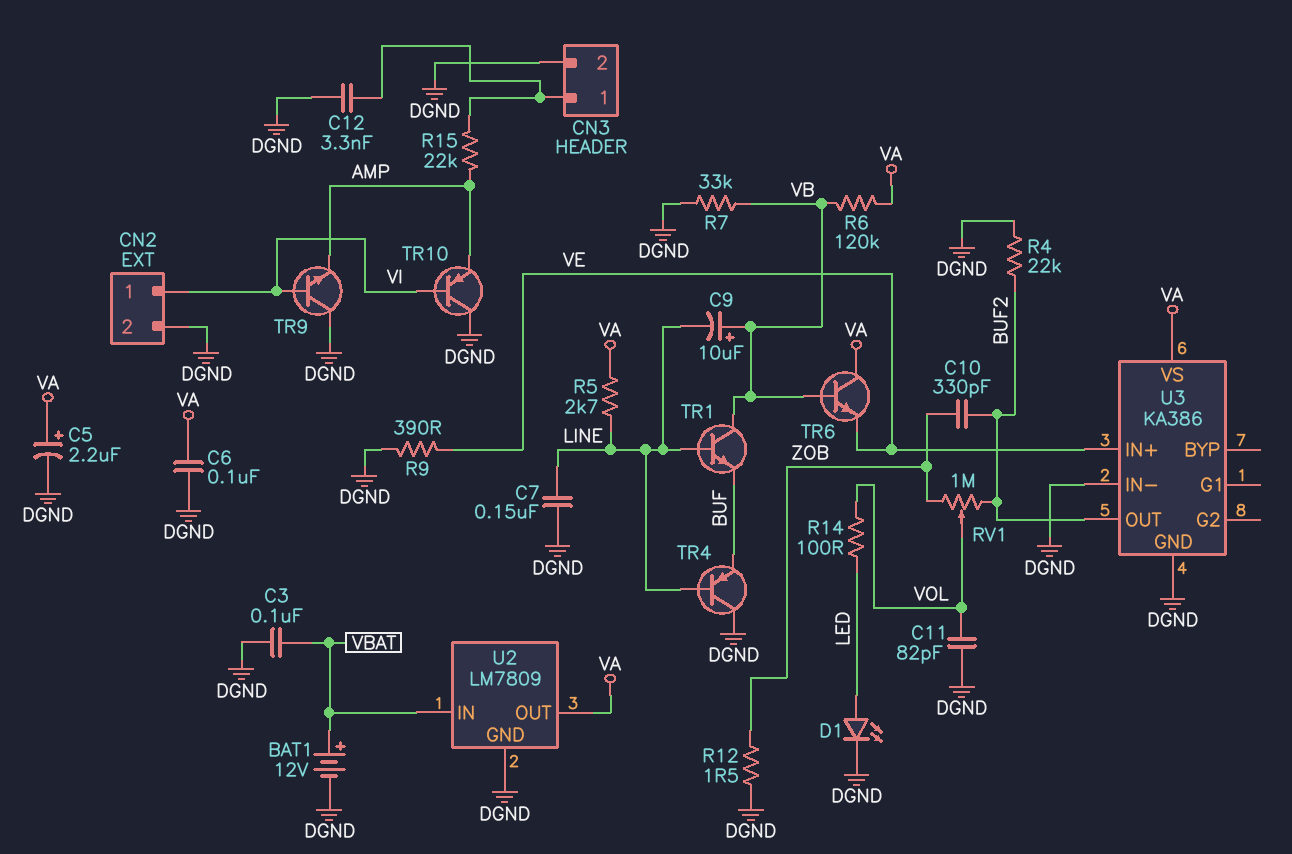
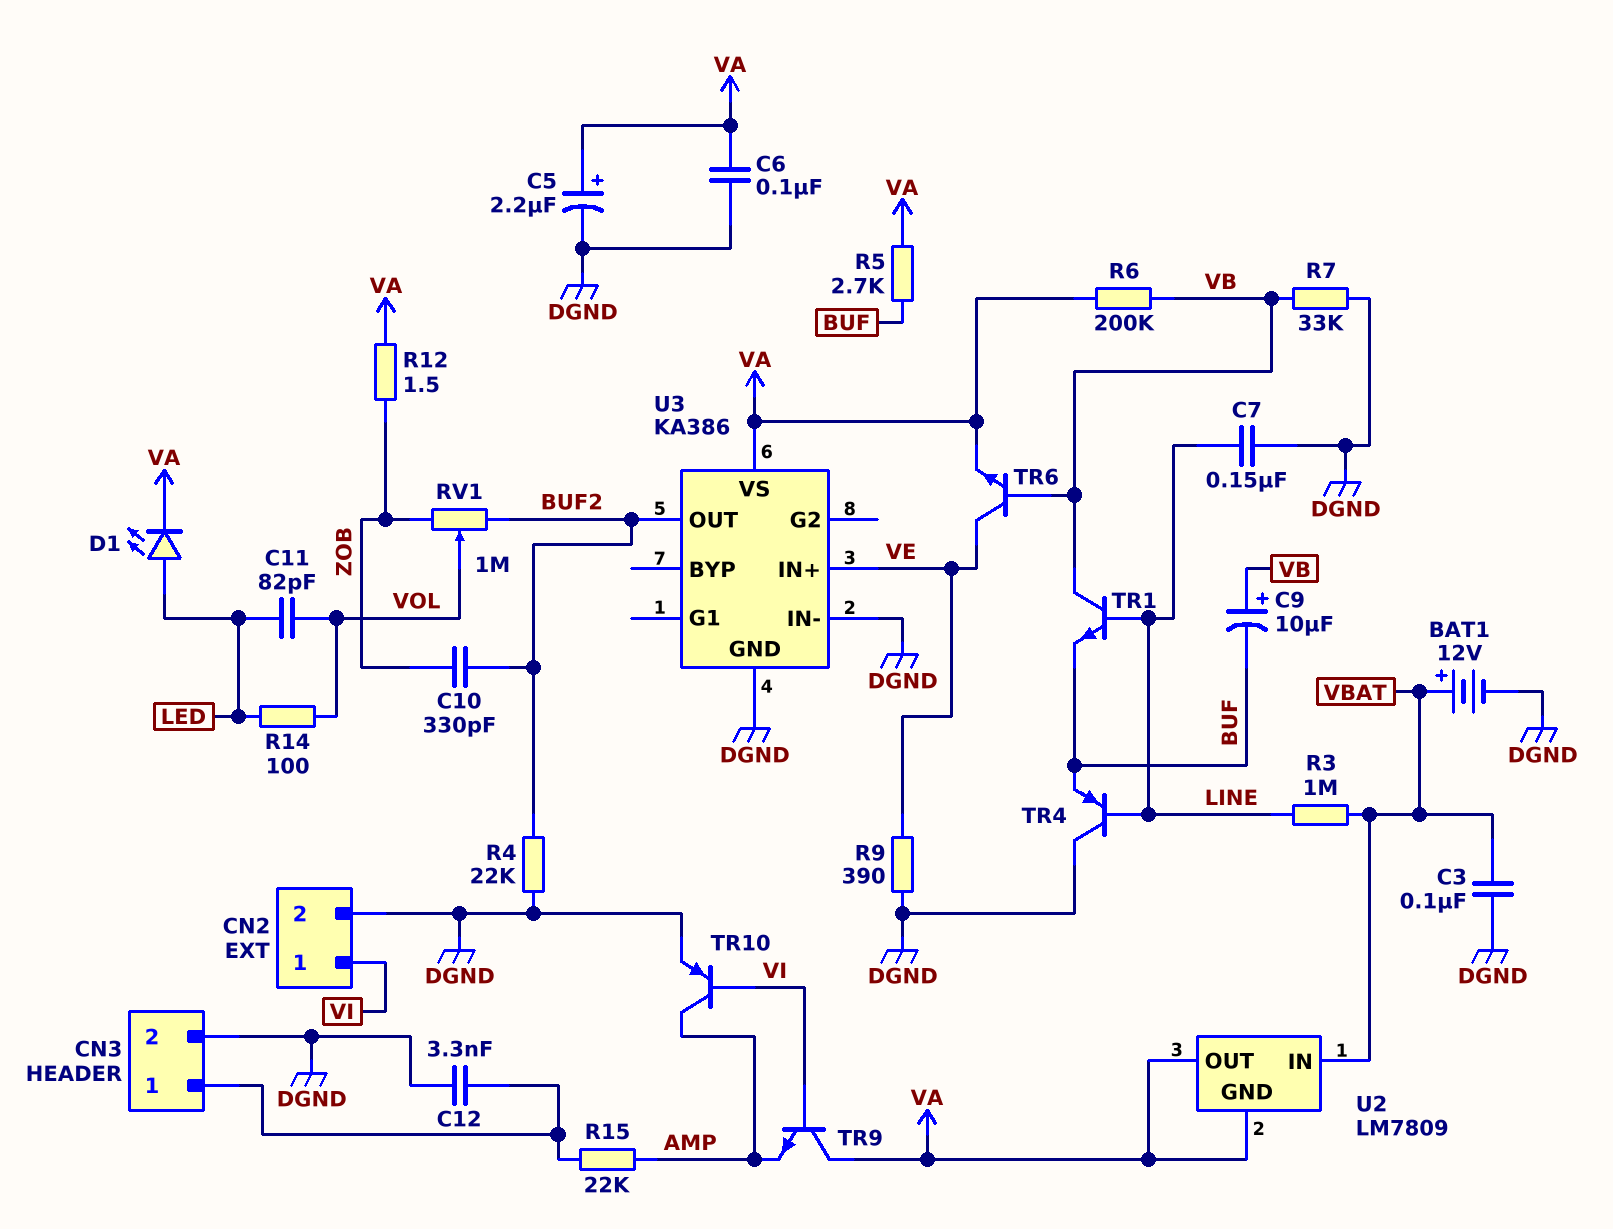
C9: 10uF (plus VB, minus LINE) -> 10uF (plus VB, minus BUF)
C11: 82pF (DGND, VOL) -> 82pF (LED, VOL)
D1: LED (A LED, K DGND) -> LED (A LED, K VA)
R3: none -> 1M (LINE, VBAT)
R5: 2.7k (LINE, VA) -> 2.7k (BUF, VA)
R6: 120k (VA, VB) -> 200k (VA, VB)
R12: 1.5 (DGND, ZOB) -> 1.5 (VA, ZOB)
TR6: NPN (B VB, C VA, E VE) -> NPN (B VB, C VE, E VA)
TR9: NPN (B VI, C DGND, E AMP) -> NPN (B VI, C VA, E AMP)
TR10: PNP (B VI, C DGND, E AMP) -> PNP (B VI, C AMP, E DGND)
U2 pin GND: DGND -> VA

